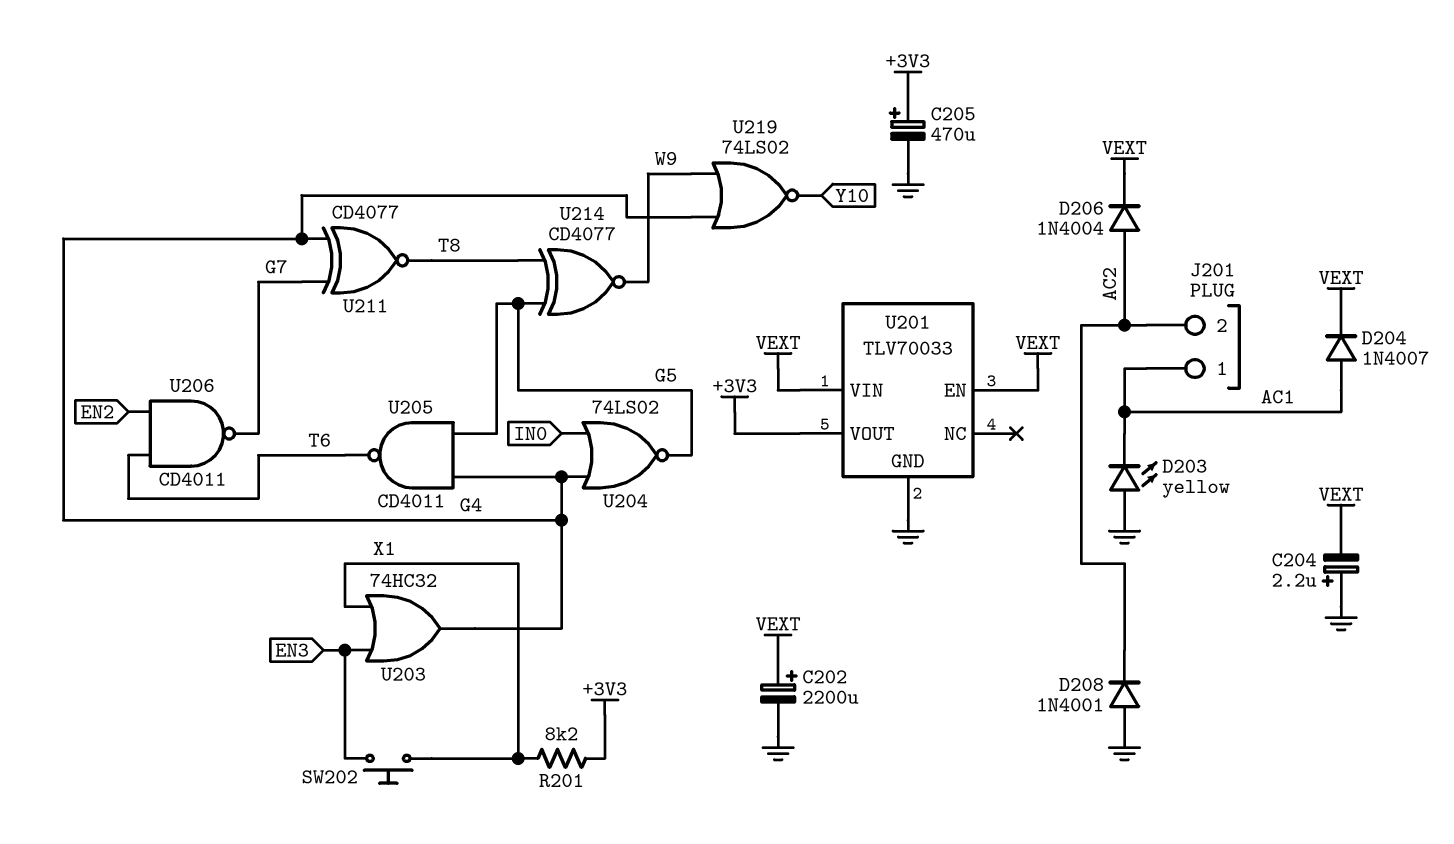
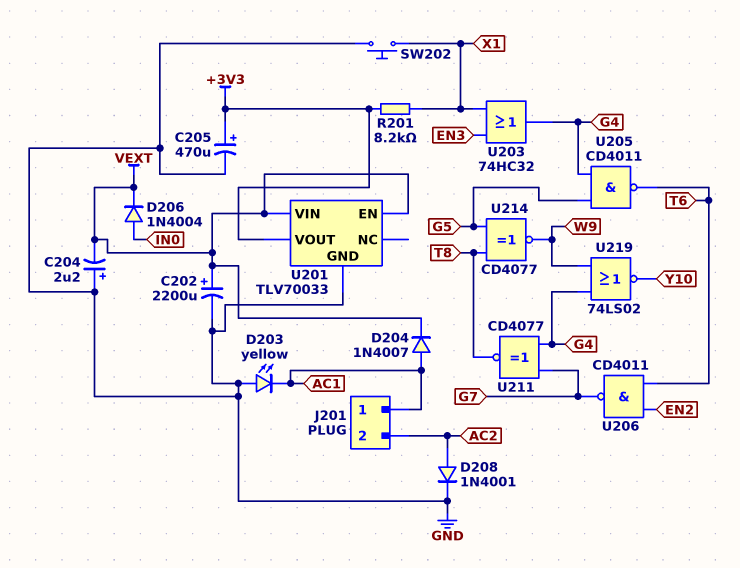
D206: diode 1N4004 (A AC2, K VEXT) -> diode 1N4004 (A IN0, K VEXT)
D208: diode 1N4001 (A GND, K AC2) -> diode 1N4001 (A AC2, K GND)
SW202: button (EN3, X1) -> button (GND, X1)
U204: NOR 74LS02 (in G4, in IN0, out G5) -> none

